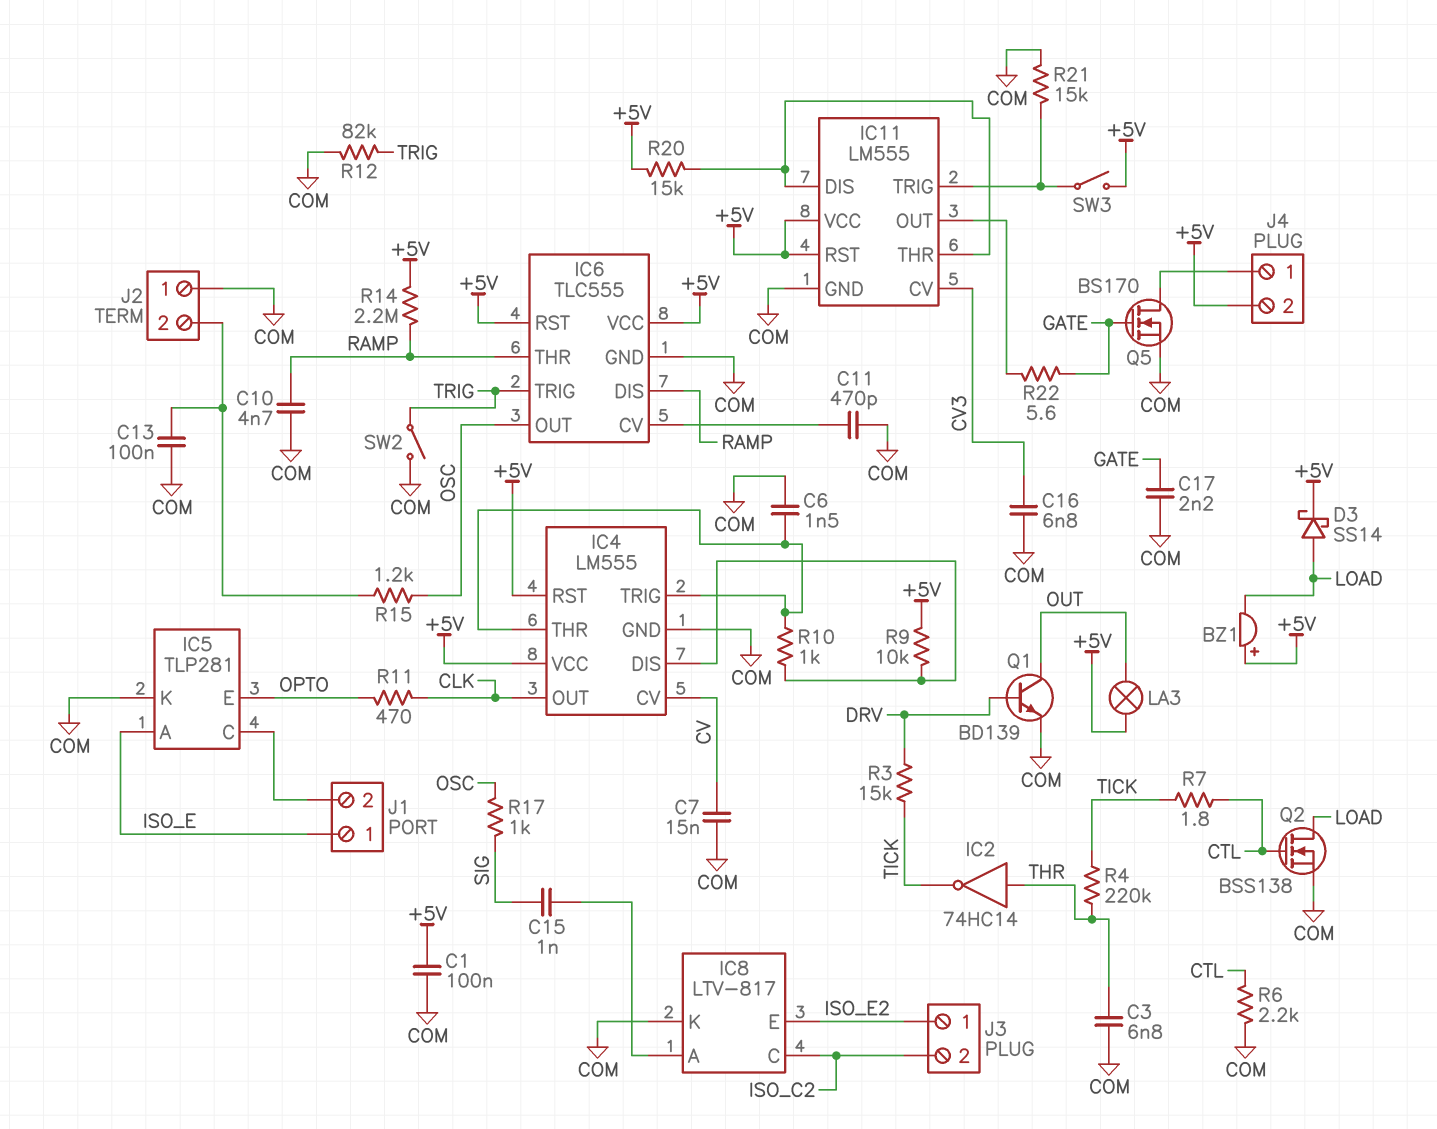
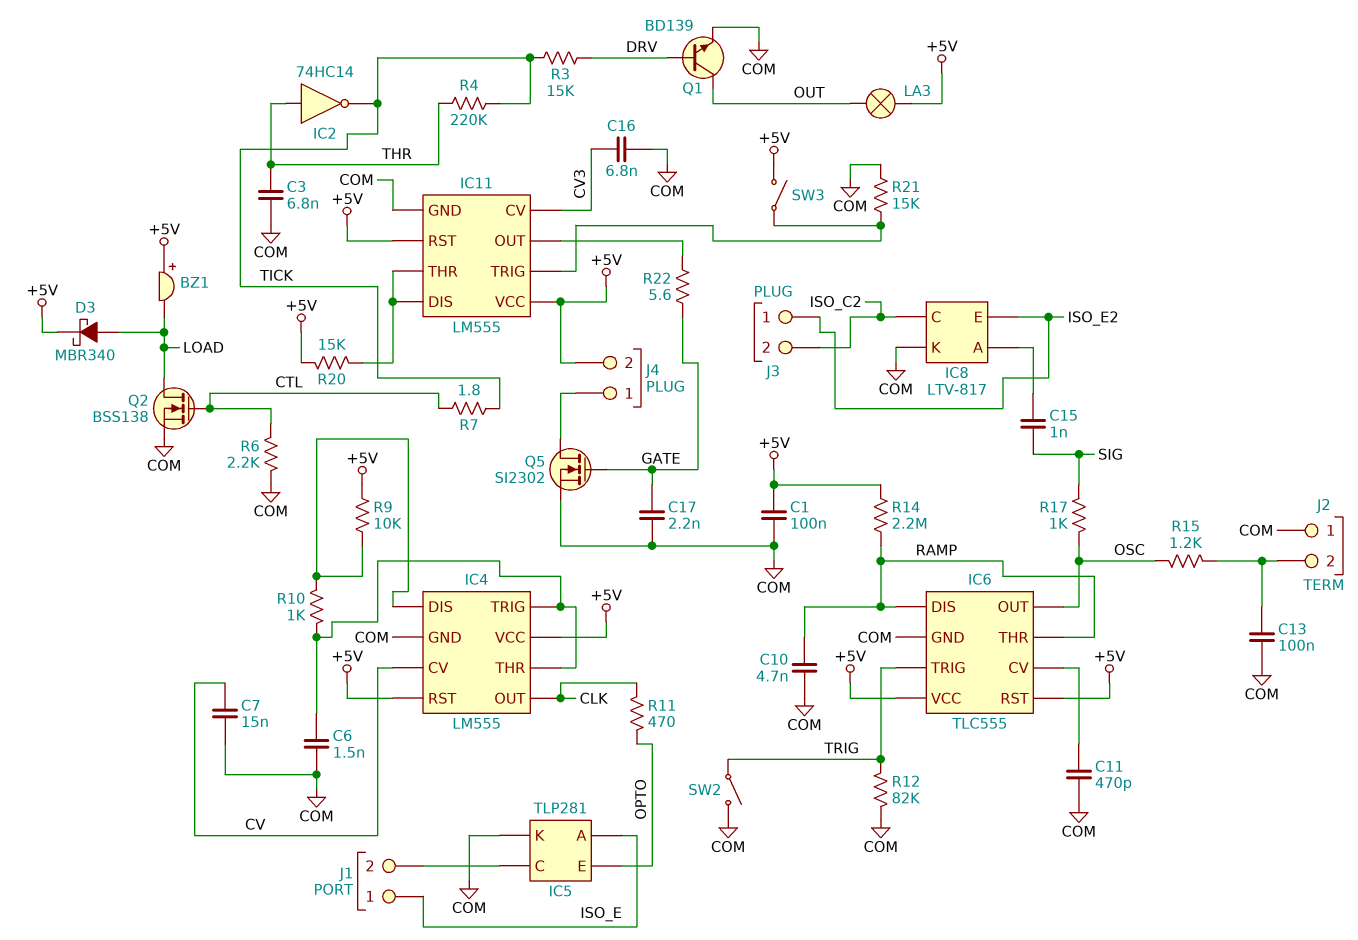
D3: schottky SS14 (A LOAD, K +5V) -> schottky MBR340 (A LOAD, K +5V)
Q5: NMOS BS170 (G GATE, D J4/1, S COM) -> NMOS SI2302 (G GATE, D J4/1, S COM)

